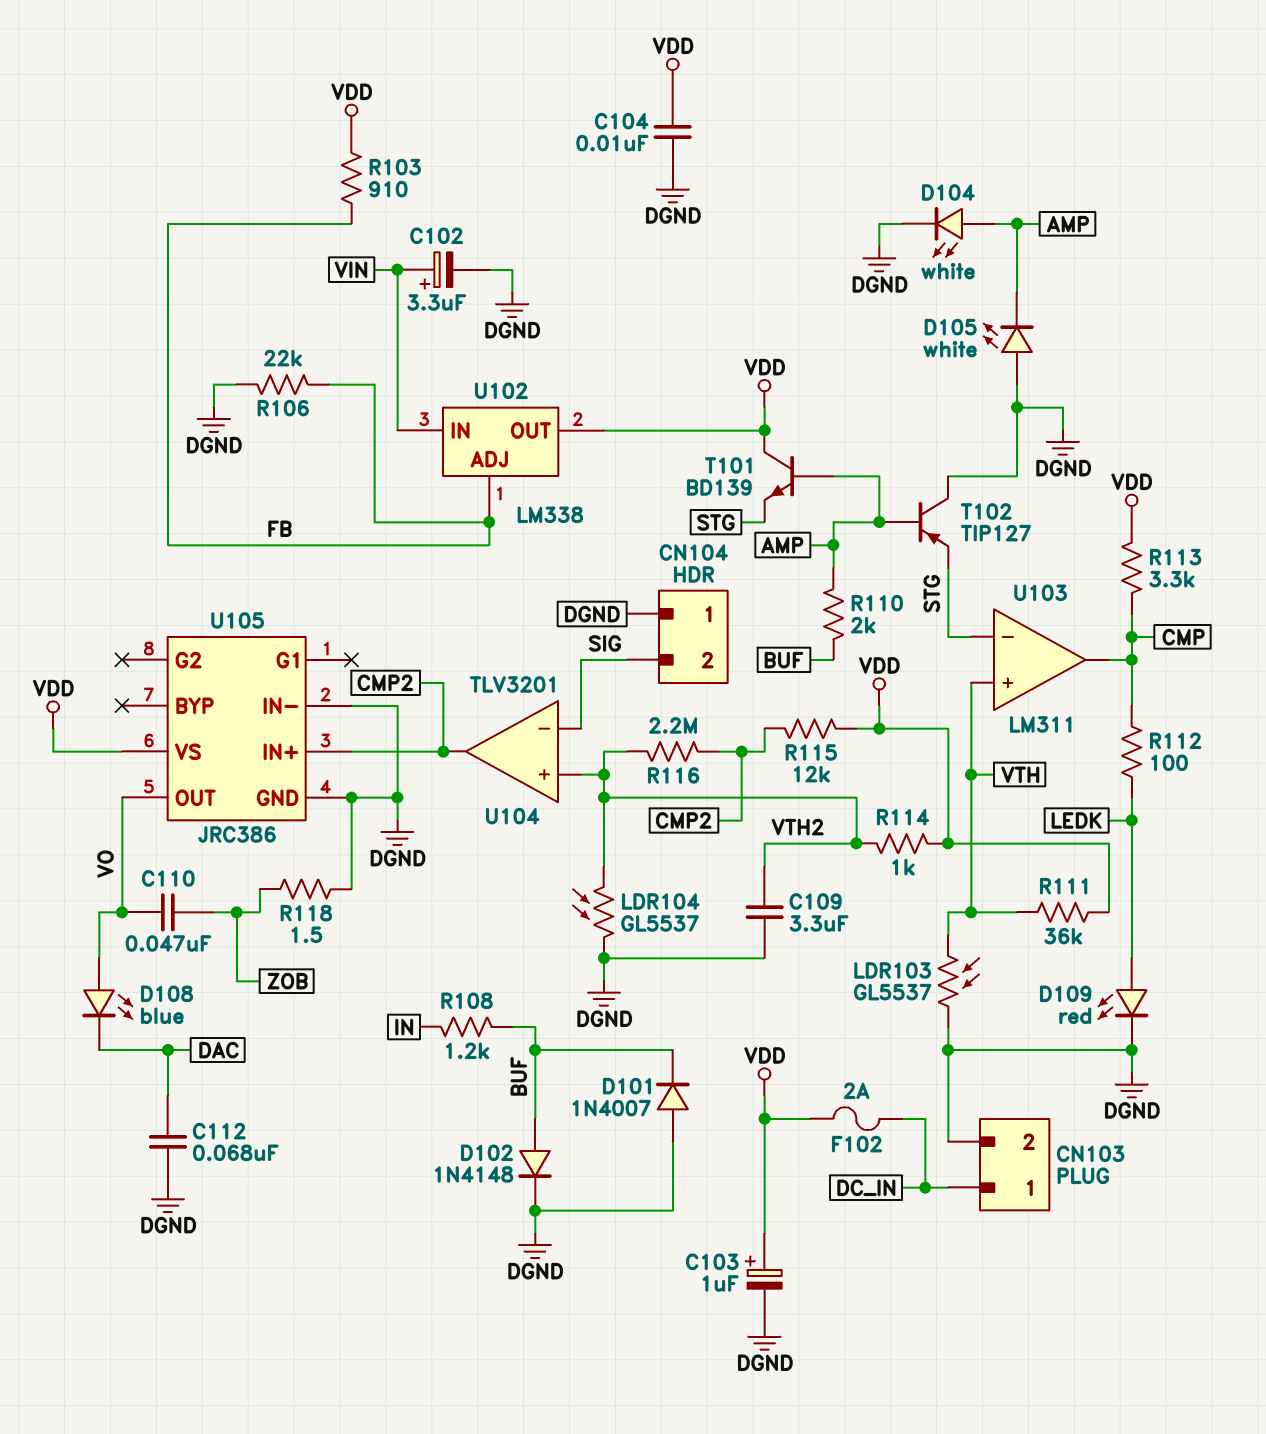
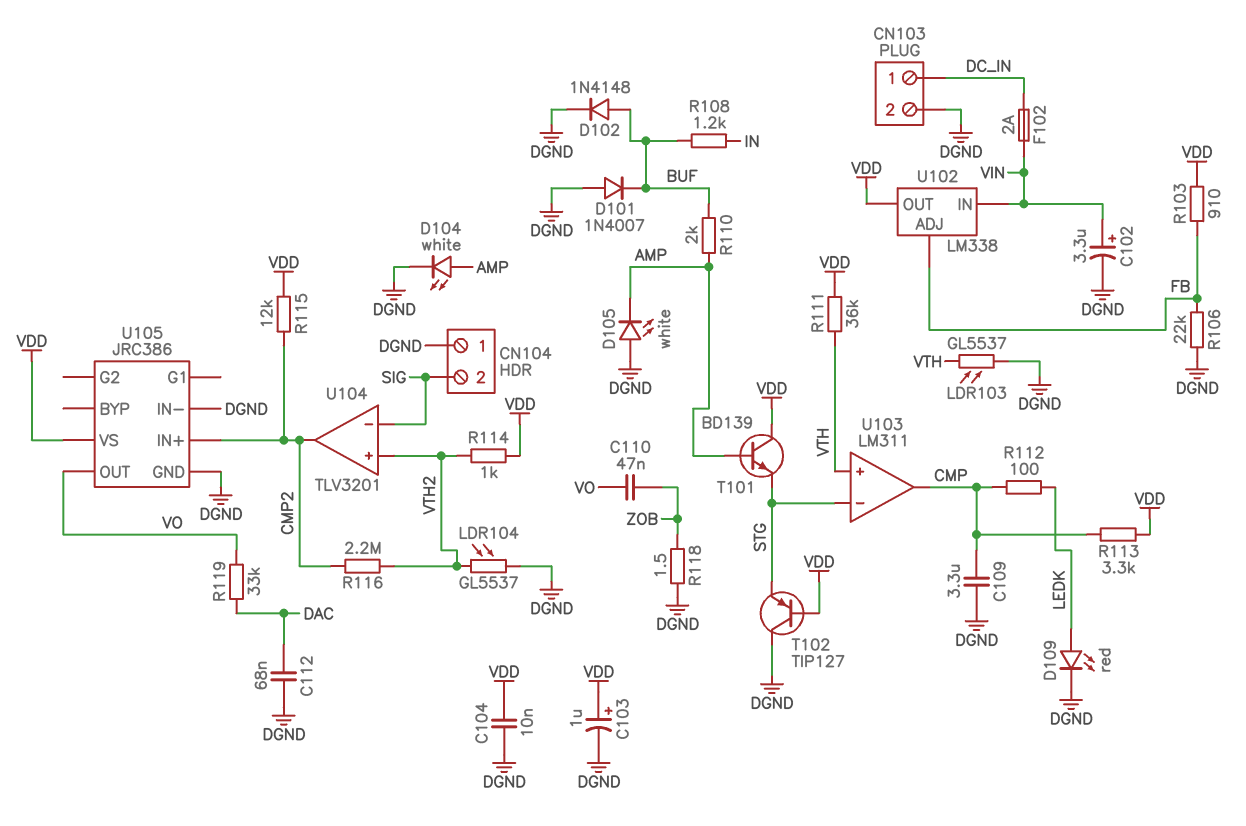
C109: 3.3uF (DGND, VTH2) -> 3.3uF (CMP, DGND)
D108: LED blue (A VO, K DAC) -> none
F102: 2A (DC_IN, VDD) -> 2A (DC_IN, VIN)
R119: none -> 33k (DAC, VO)
T102: PNP TIP127 (B AMP, C DGND, E STG) -> PNP TIP127 (B VDD, C DGND, E STG)

